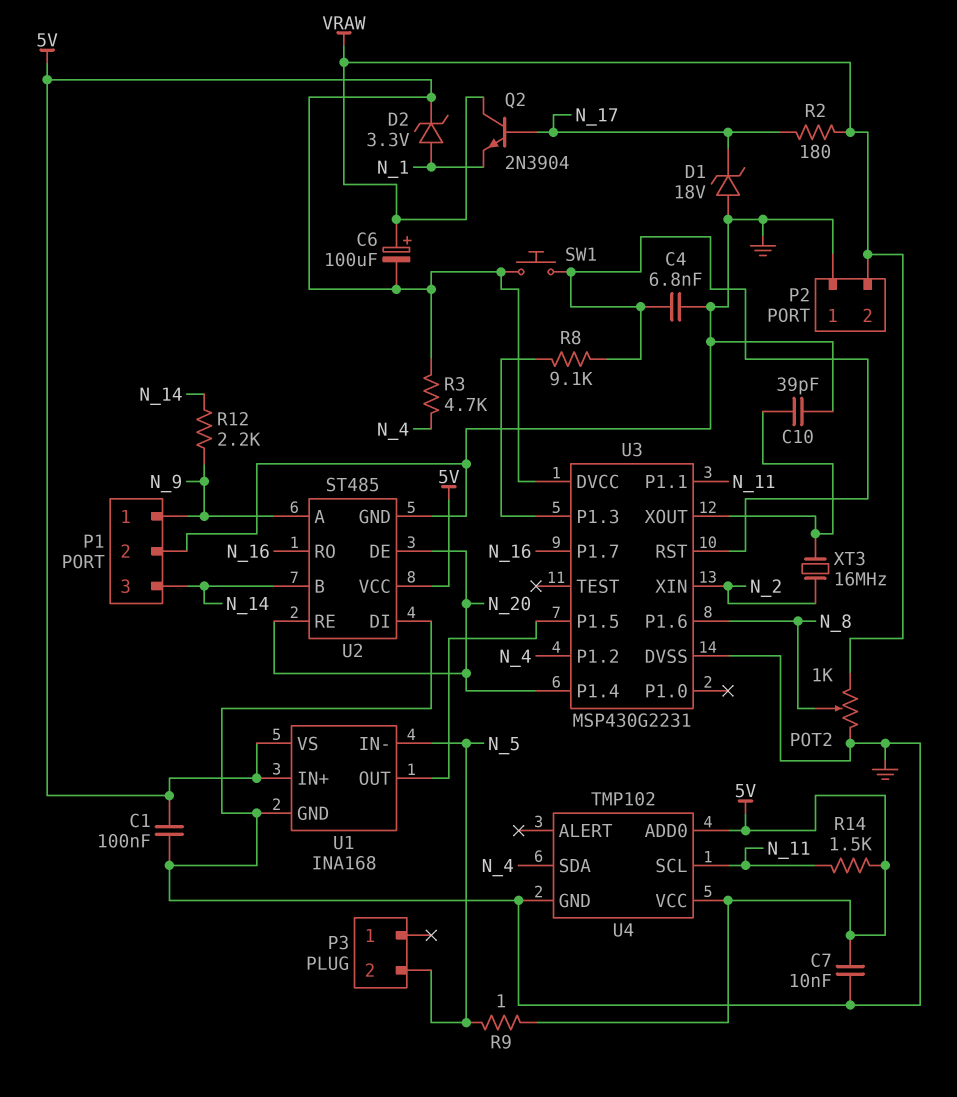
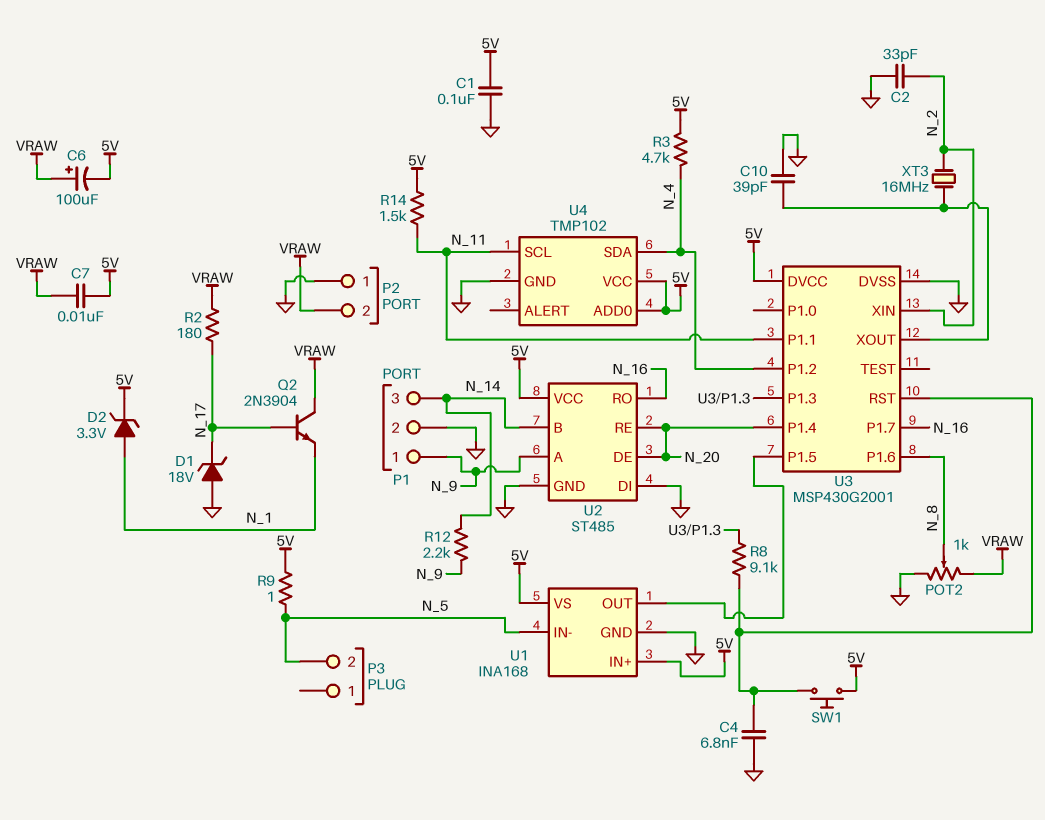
C2: none -> 33pF (GND, N_2)
C7: 10nF (5V, GND) -> 10nF (5V, VRAW)
U3: MSP430G2231 -> MSP430G2001

